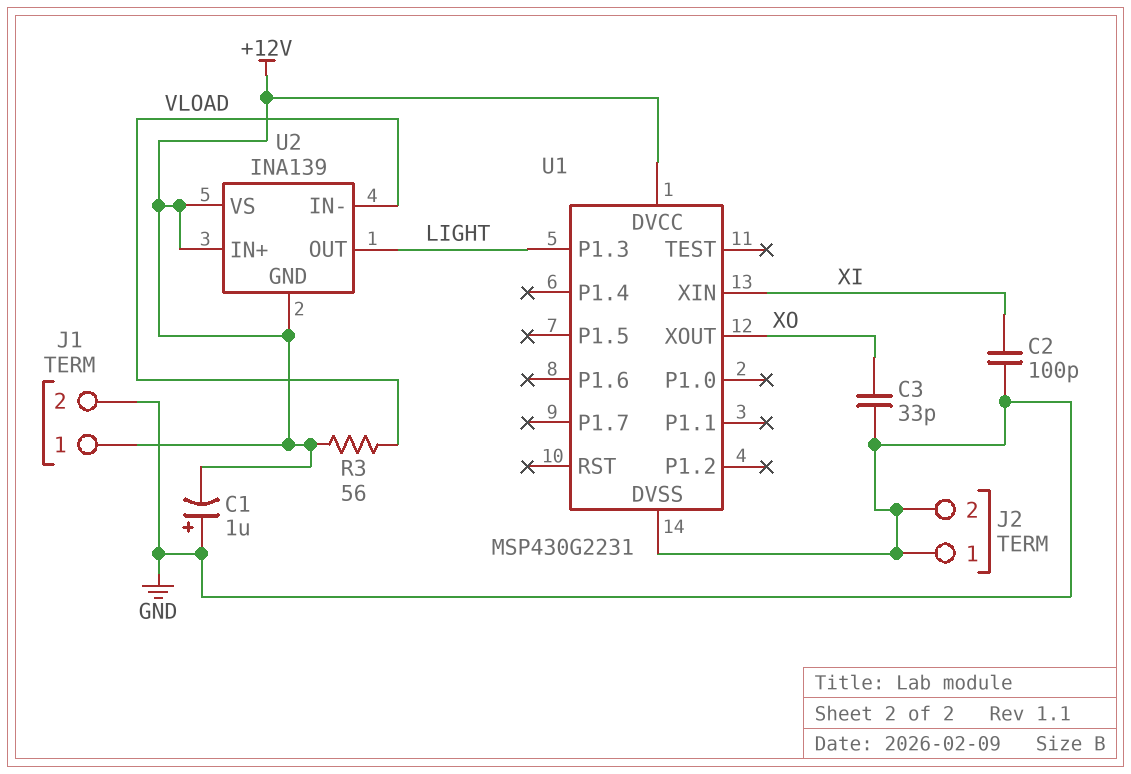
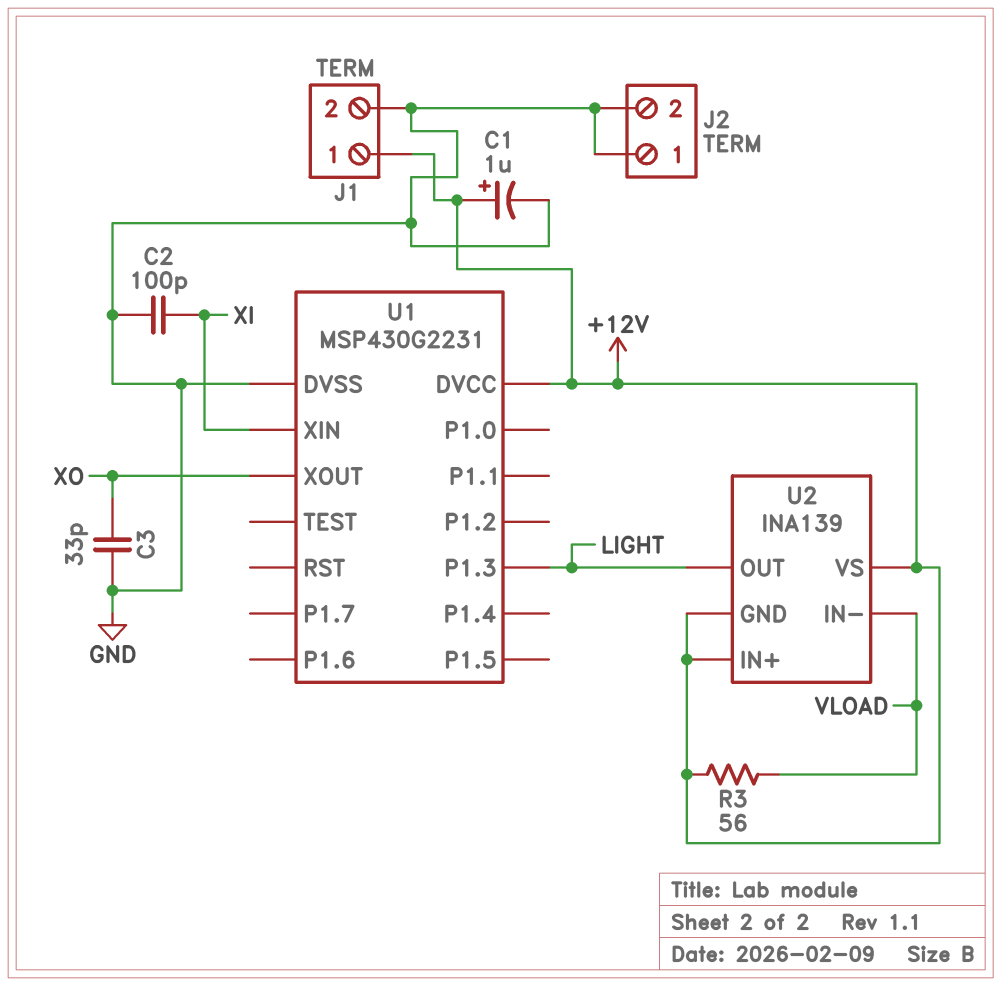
C1: 1uF (plus GND, minus +12V) -> 1uF (plus +12V, minus GND)

